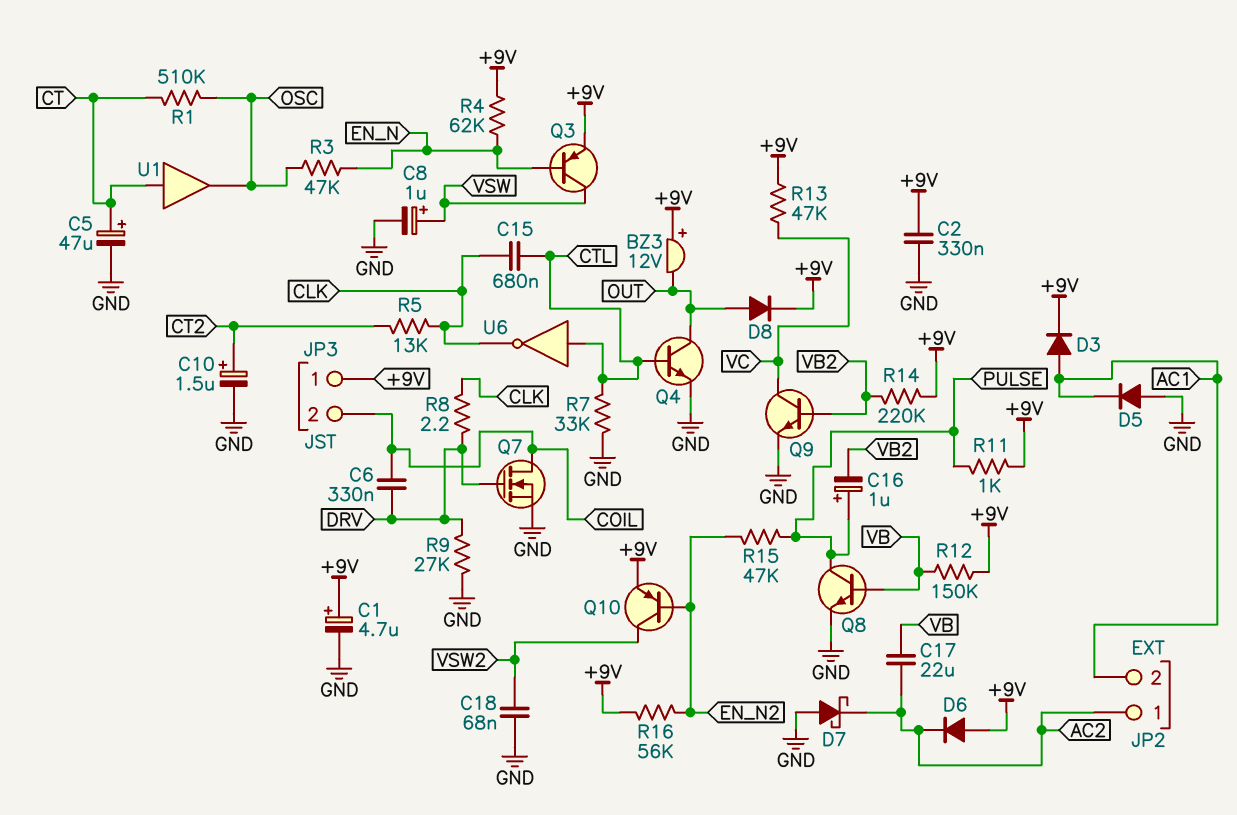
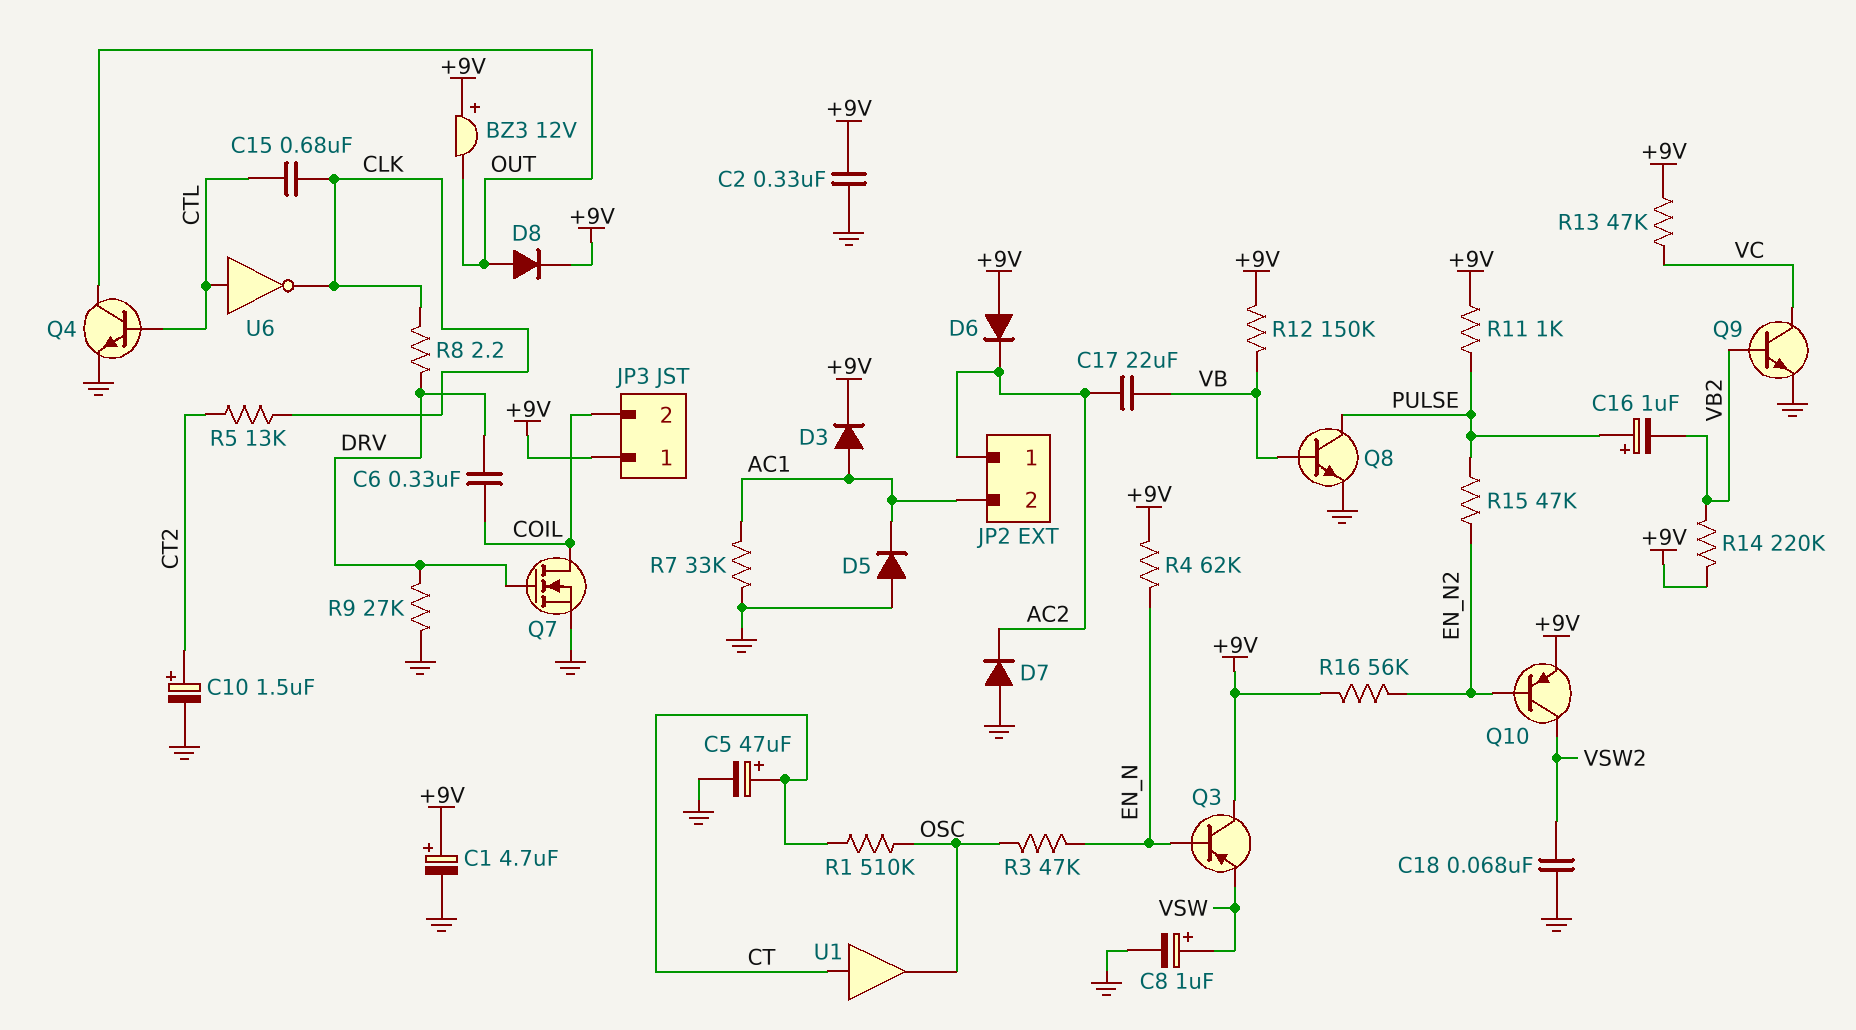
D7: schottky (A GND, K AC2) -> diode (A GND, K AC2)
Q3: PNP (B EN_N, C VSW, E +9V) -> PNP (B EN_N, C +9V, E VSW)
R7: 33k (CTL, GND) -> 33k (AC1, GND)

